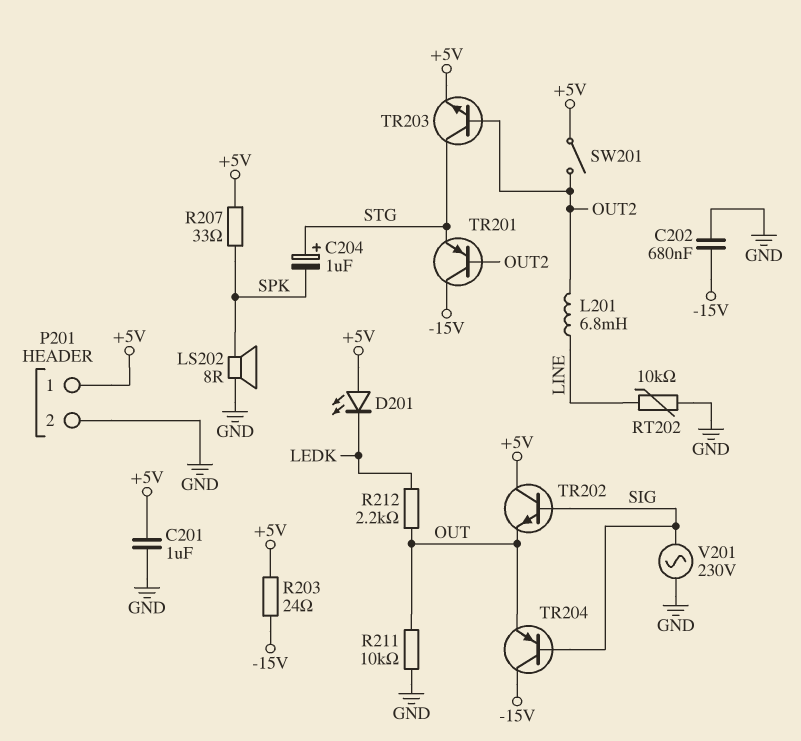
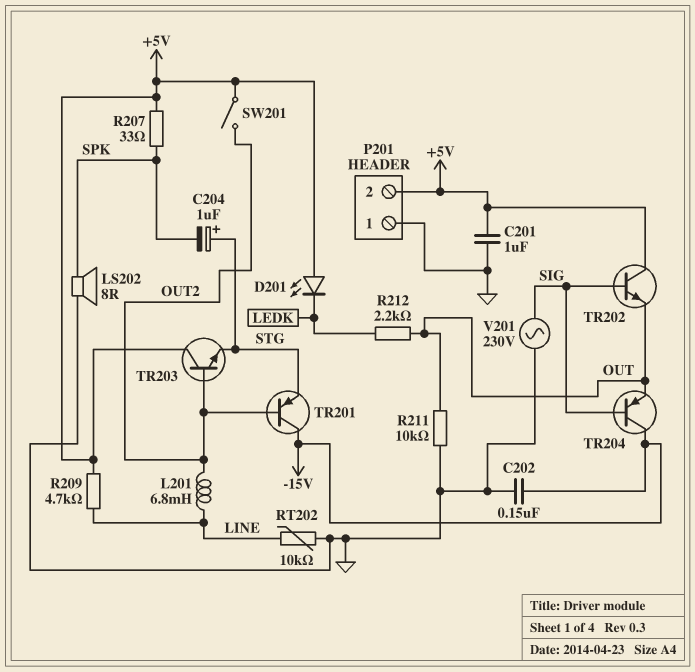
C202: 680nF (-15V, GND) -> 150nF (-15V, GND)
P201 pin 1: +5V -> GND
P201 pin 2: GND -> +5V
R203: 24 (+5V, -15V) -> none
R209: none -> 4.7k (+5V, LINE)
TR203: NPN (B OUT2, C STG, E +5V) -> NPN (B OUT2, C +5V, E STG)

